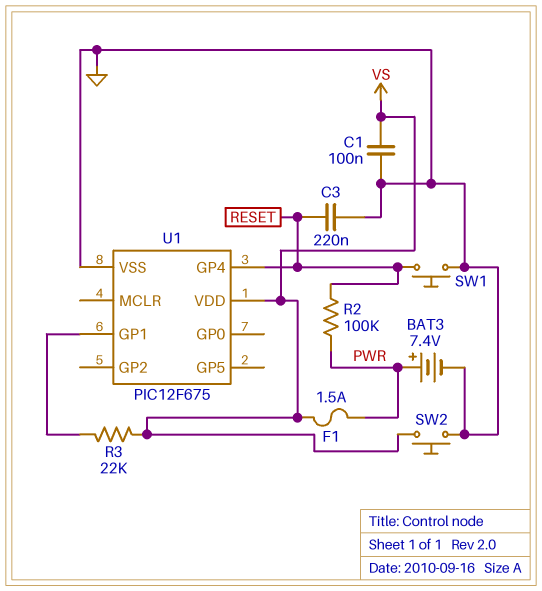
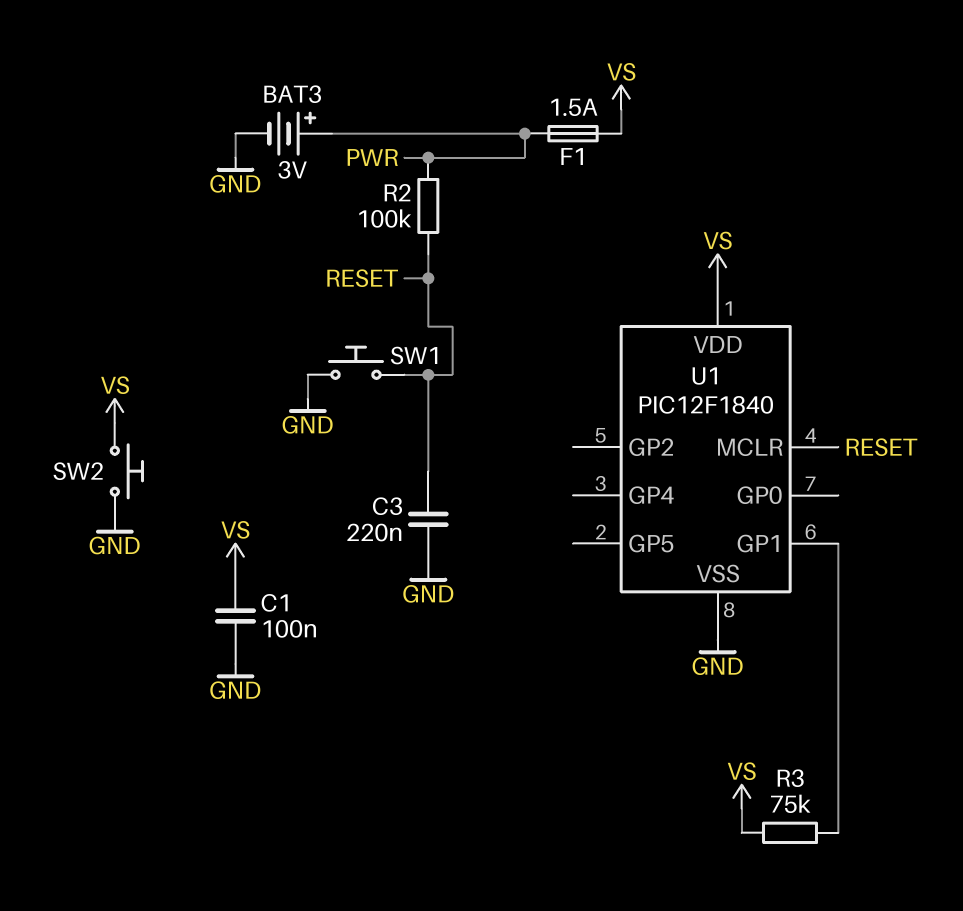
BAT3: 7.4V (plus PWR, minus GND) -> 3V (plus PWR, minus GND)
R3: 22k (U1/GP1, VS) -> 75k (U1/GP1, VS)
U1: PIC12F675 -> PIC12F1840
U1 pin GP4: RESET -> none
U1 pin MCLR: none -> RESET

